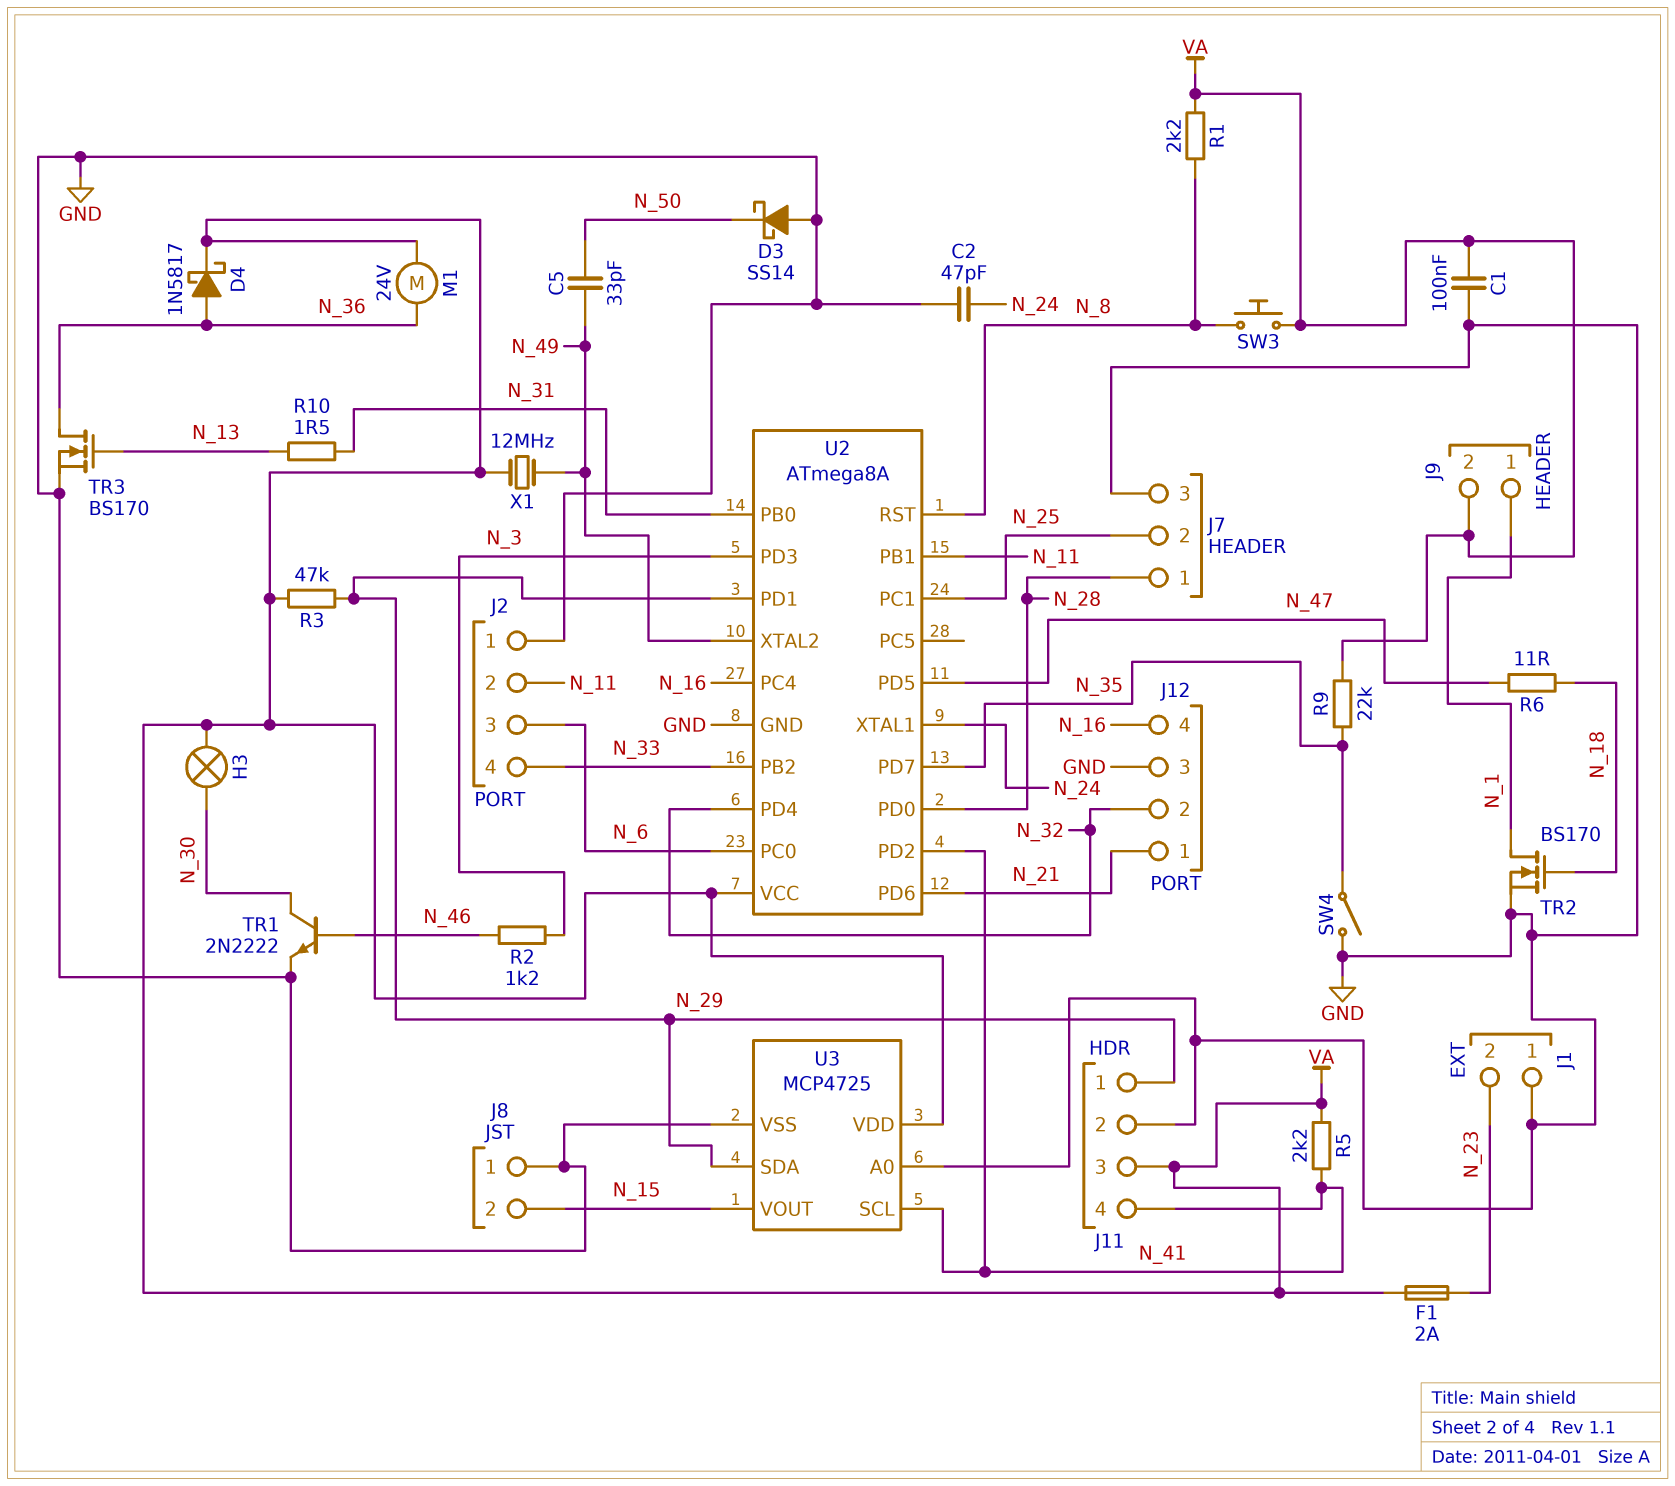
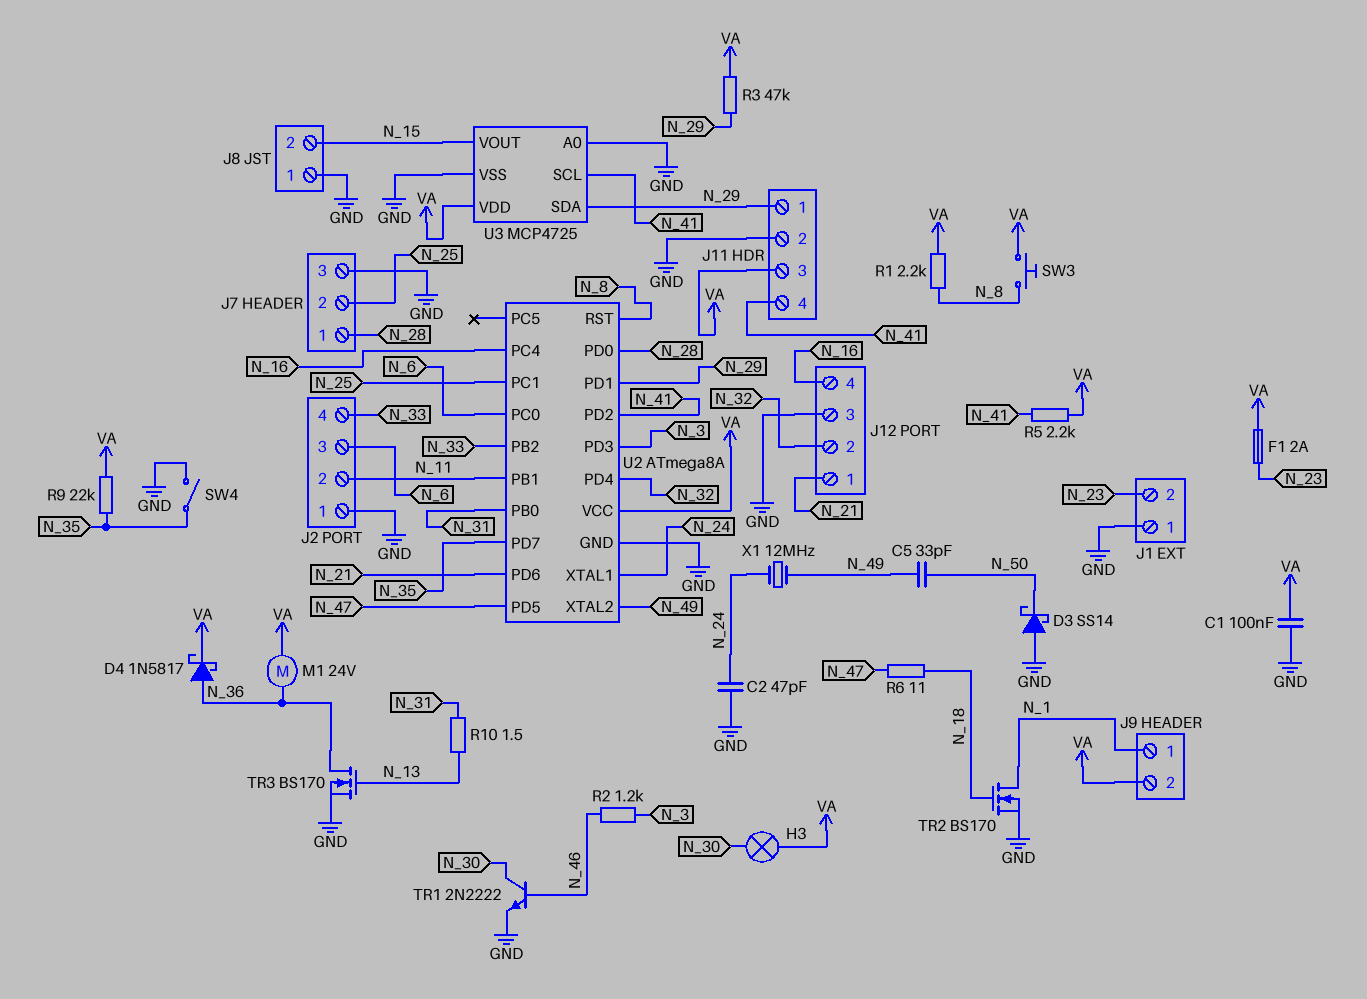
X1: 12MHz (N_49, VA) -> 12MHz (N_24, N_49)

